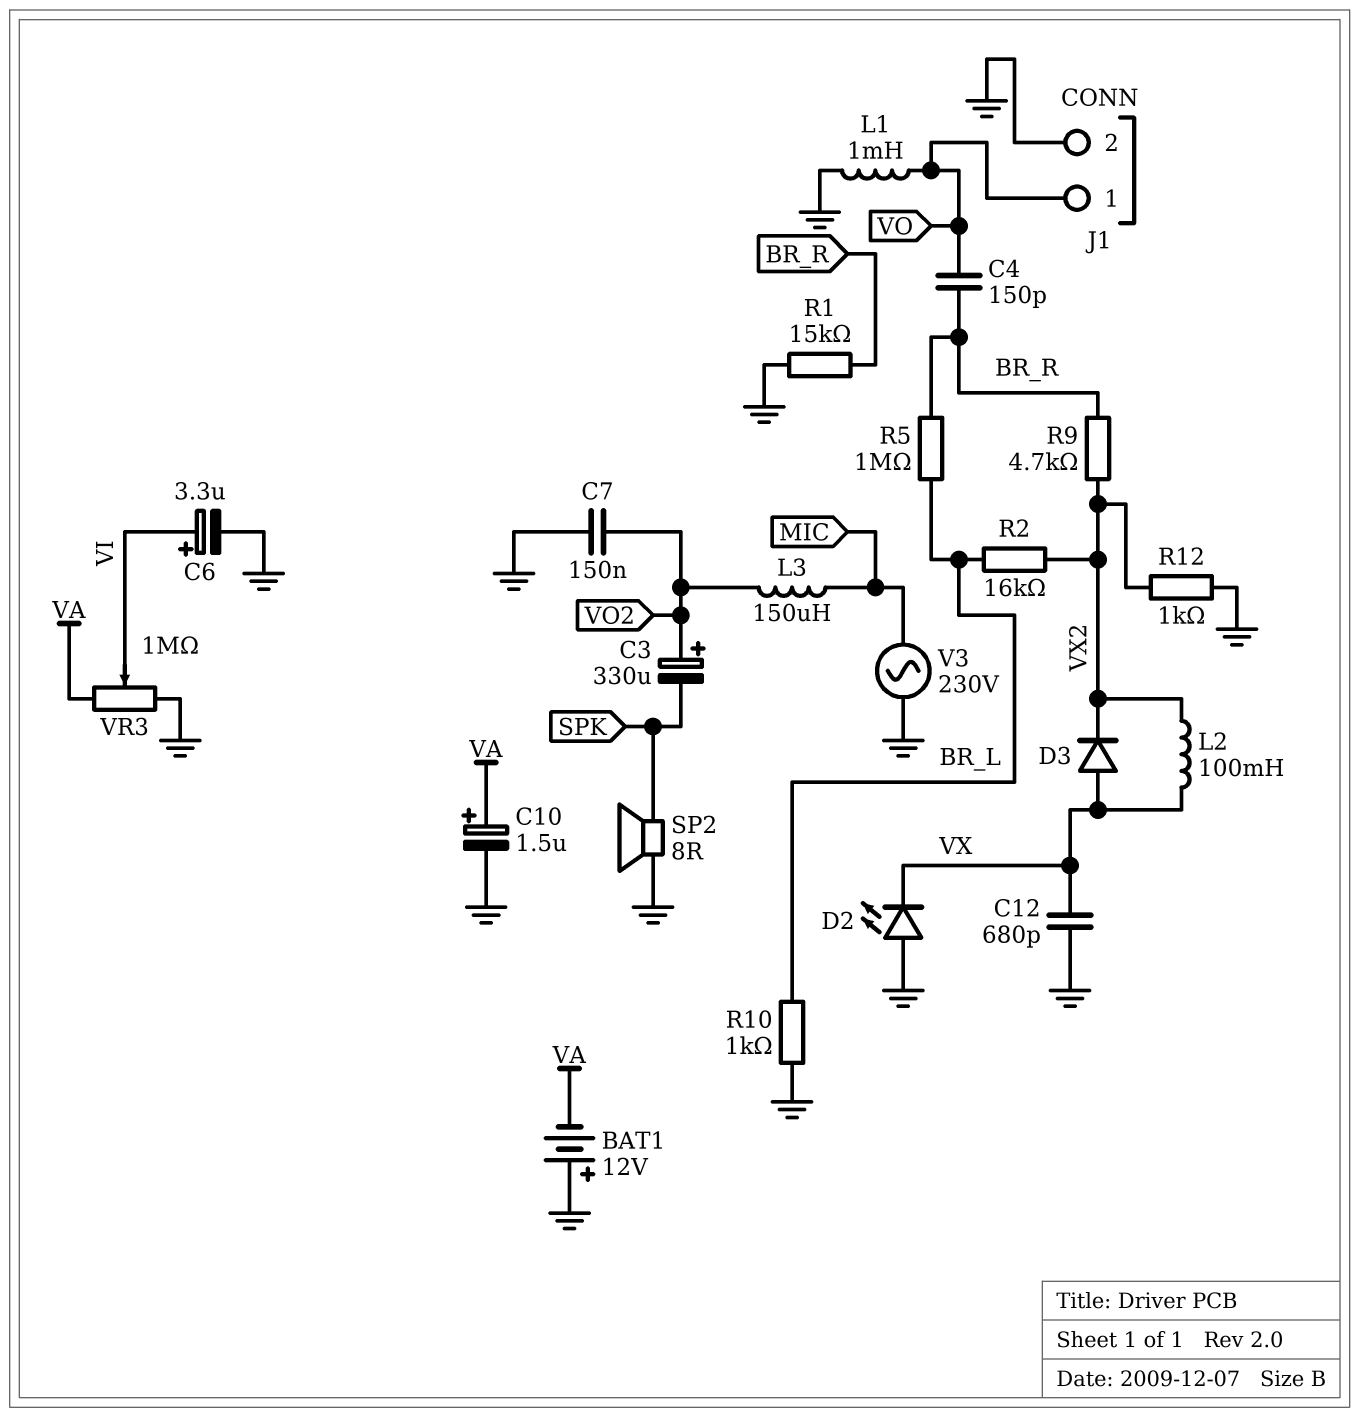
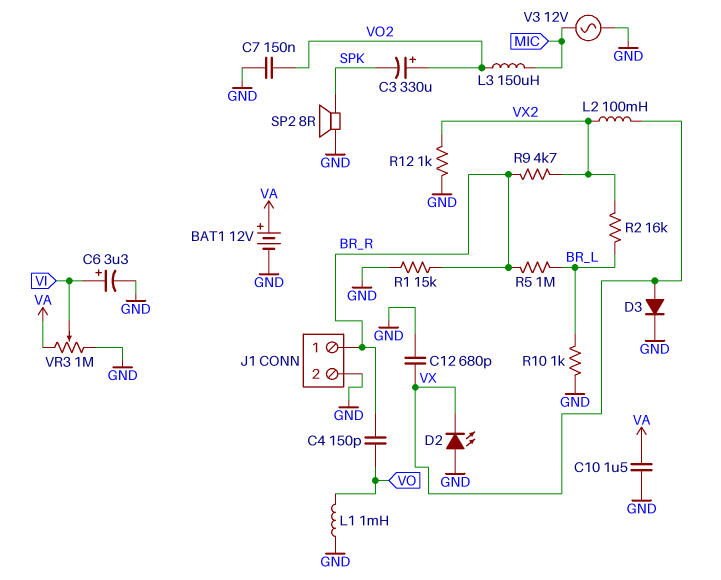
BAT1: 12V (plus GND, minus VA) -> 12V (plus VA, minus GND)
C10: 1.5uF (plus VA, minus GND) -> 1.5uF (GND, VA)
D3: diode (A VX, K VX2) -> diode (A VX, K GND)
J1 pin 1: VO -> BR_R
V3: AC 230V (GND, MIC) -> AC 12V (GND, MIC)

